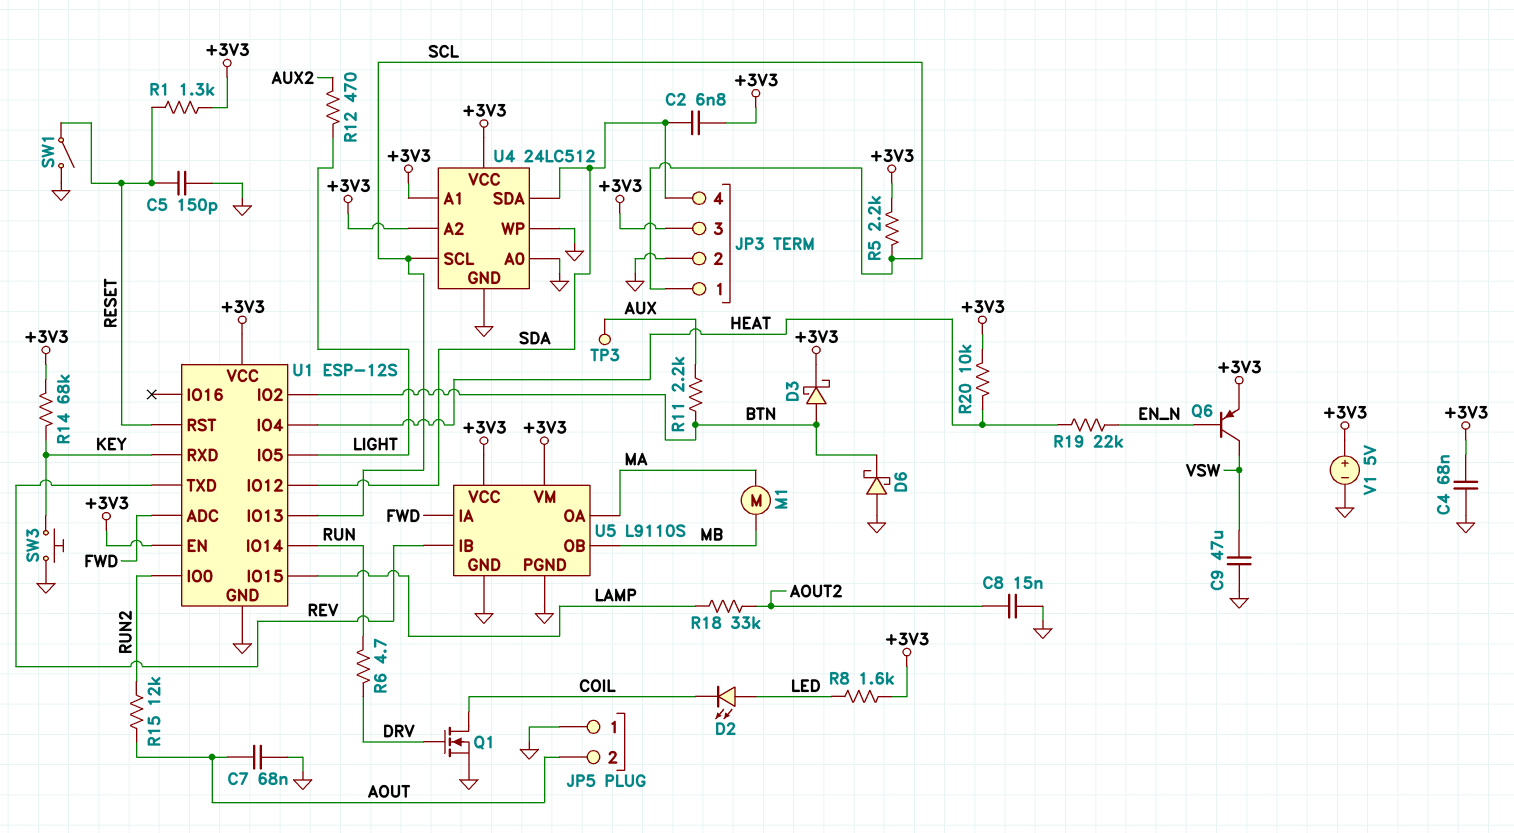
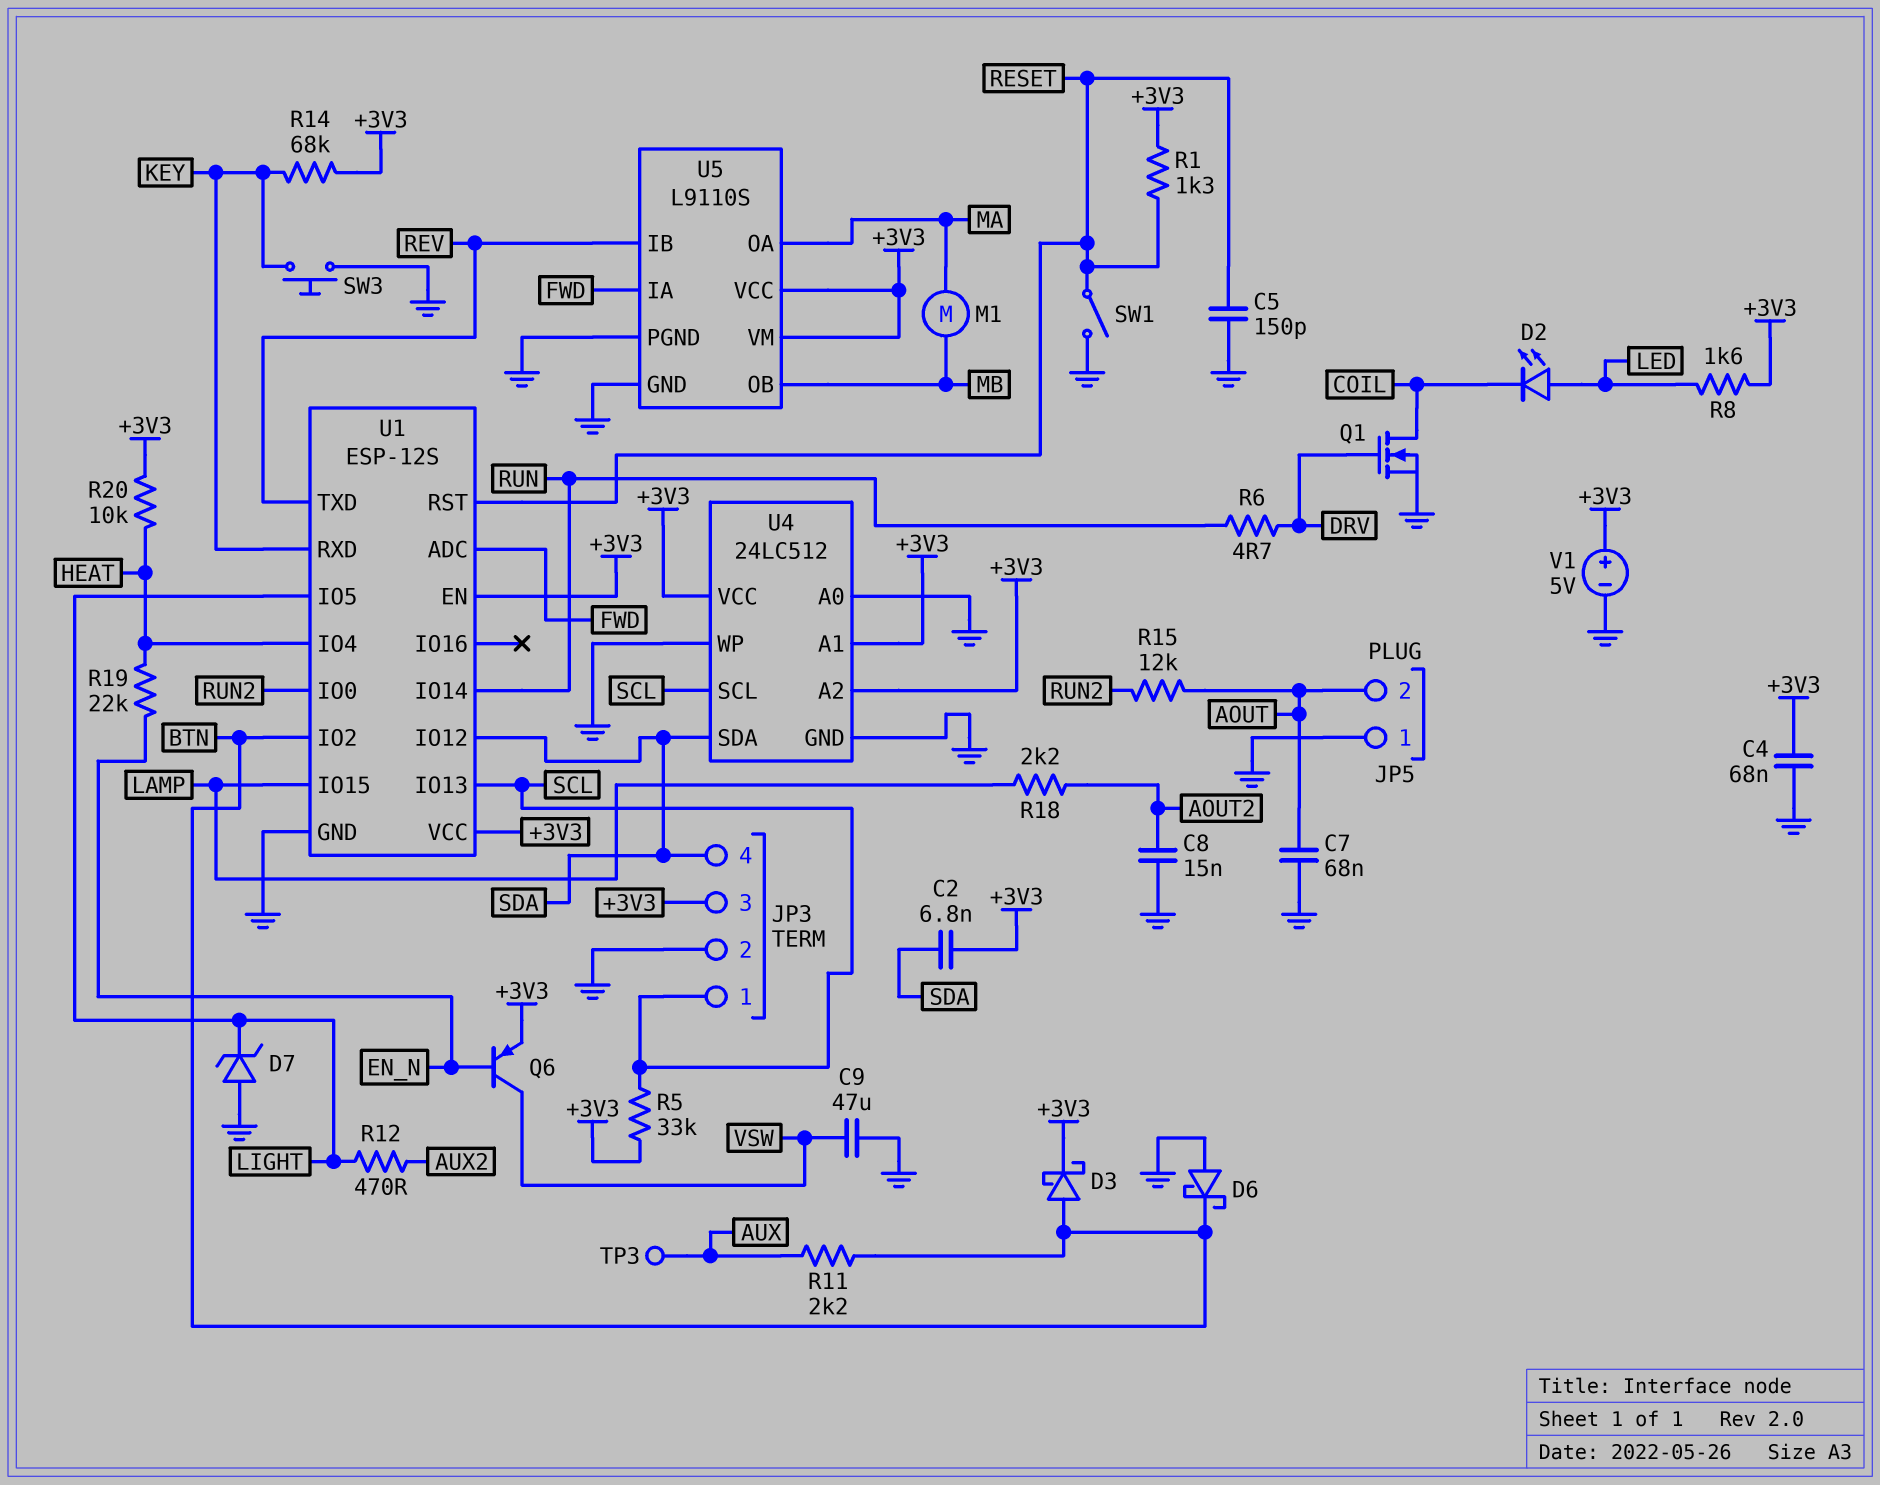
D7: none -> zener (A GND, K LIGHT)
R5: 2.2k (+3V3, SCL) -> 33k (+3V3, SCL)
R18: 33k (AOUT2, LAMP) -> 2.2k (AOUT2, LAMP)

